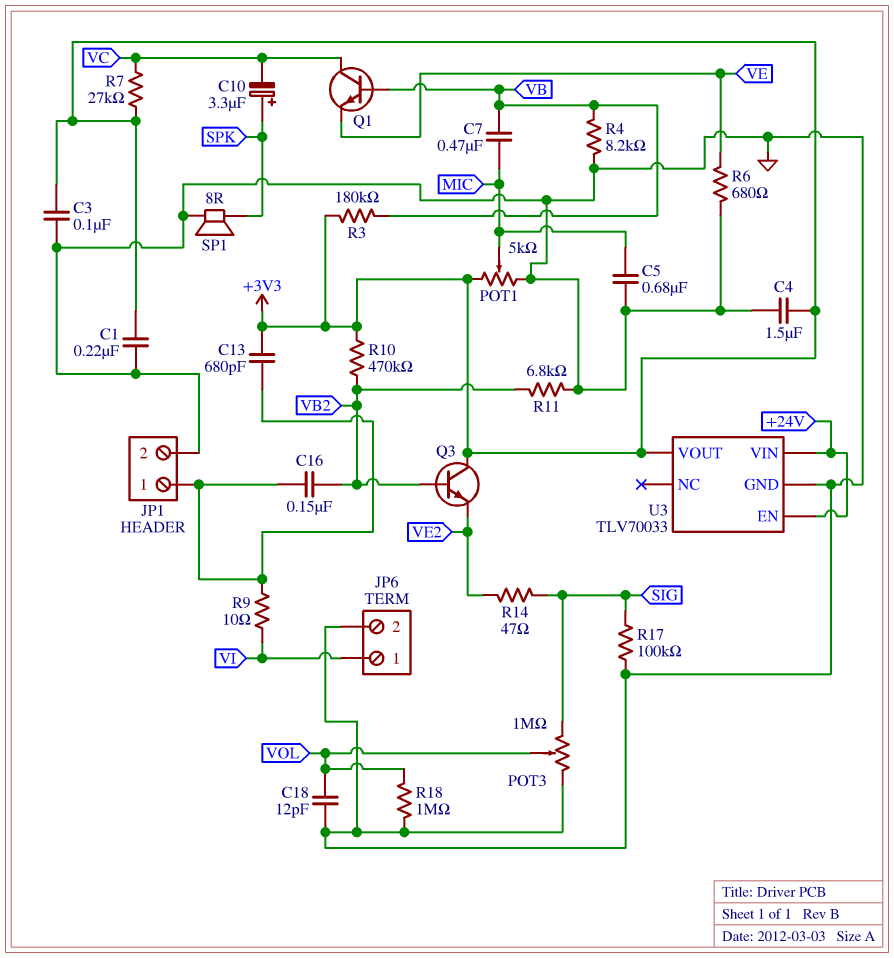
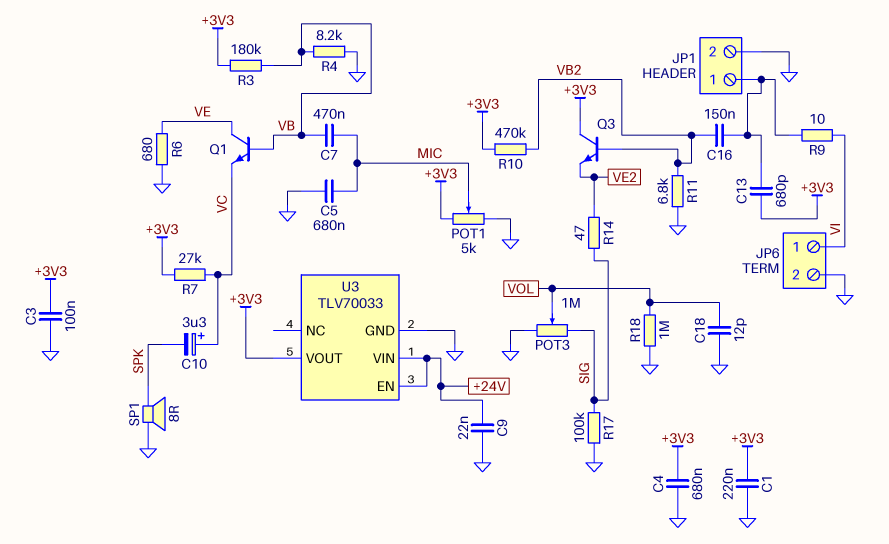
C4: 1.5uF (+3V3, GND) -> 680nF (+3V3, GND)
C9: none -> 22nF (+24V, GND)
C10: 3.3uF (plus SPK, minus VC) -> 3.3uF (plus VC, minus SPK)
Q1: NPN (B VB, C VC, E VE) -> NPN (B VB, C VE, E VC)

